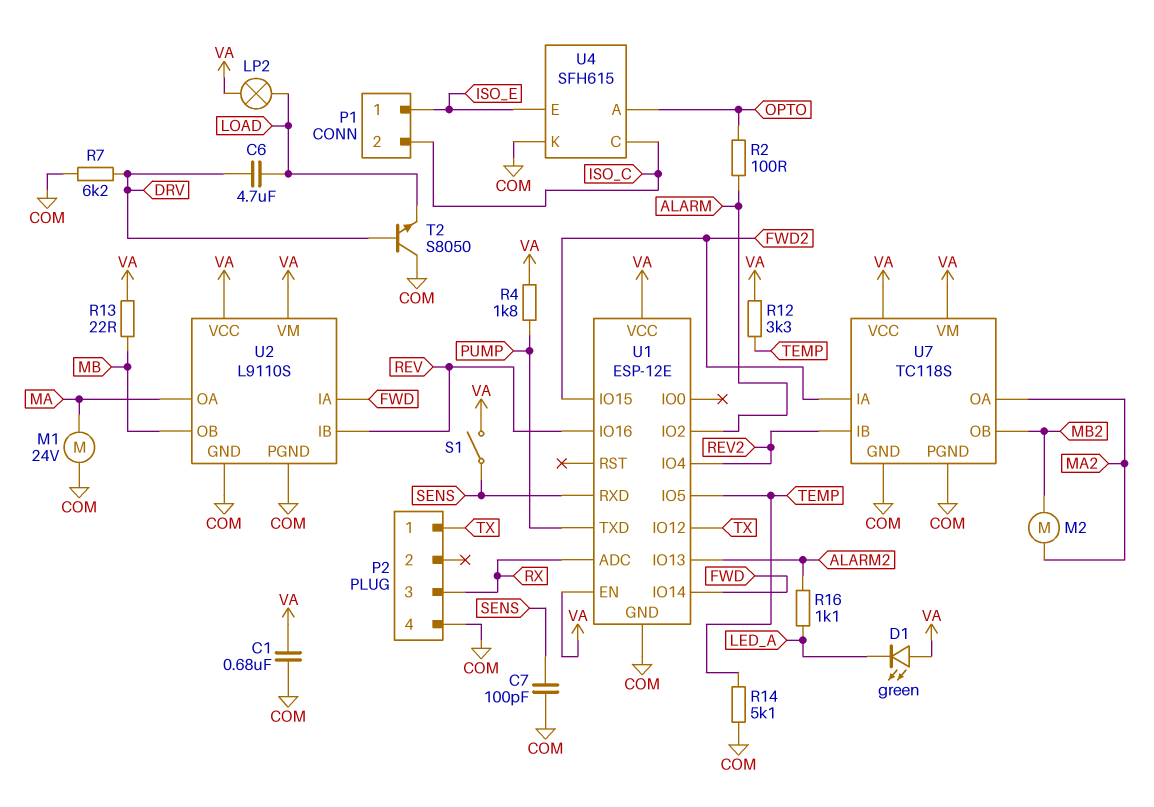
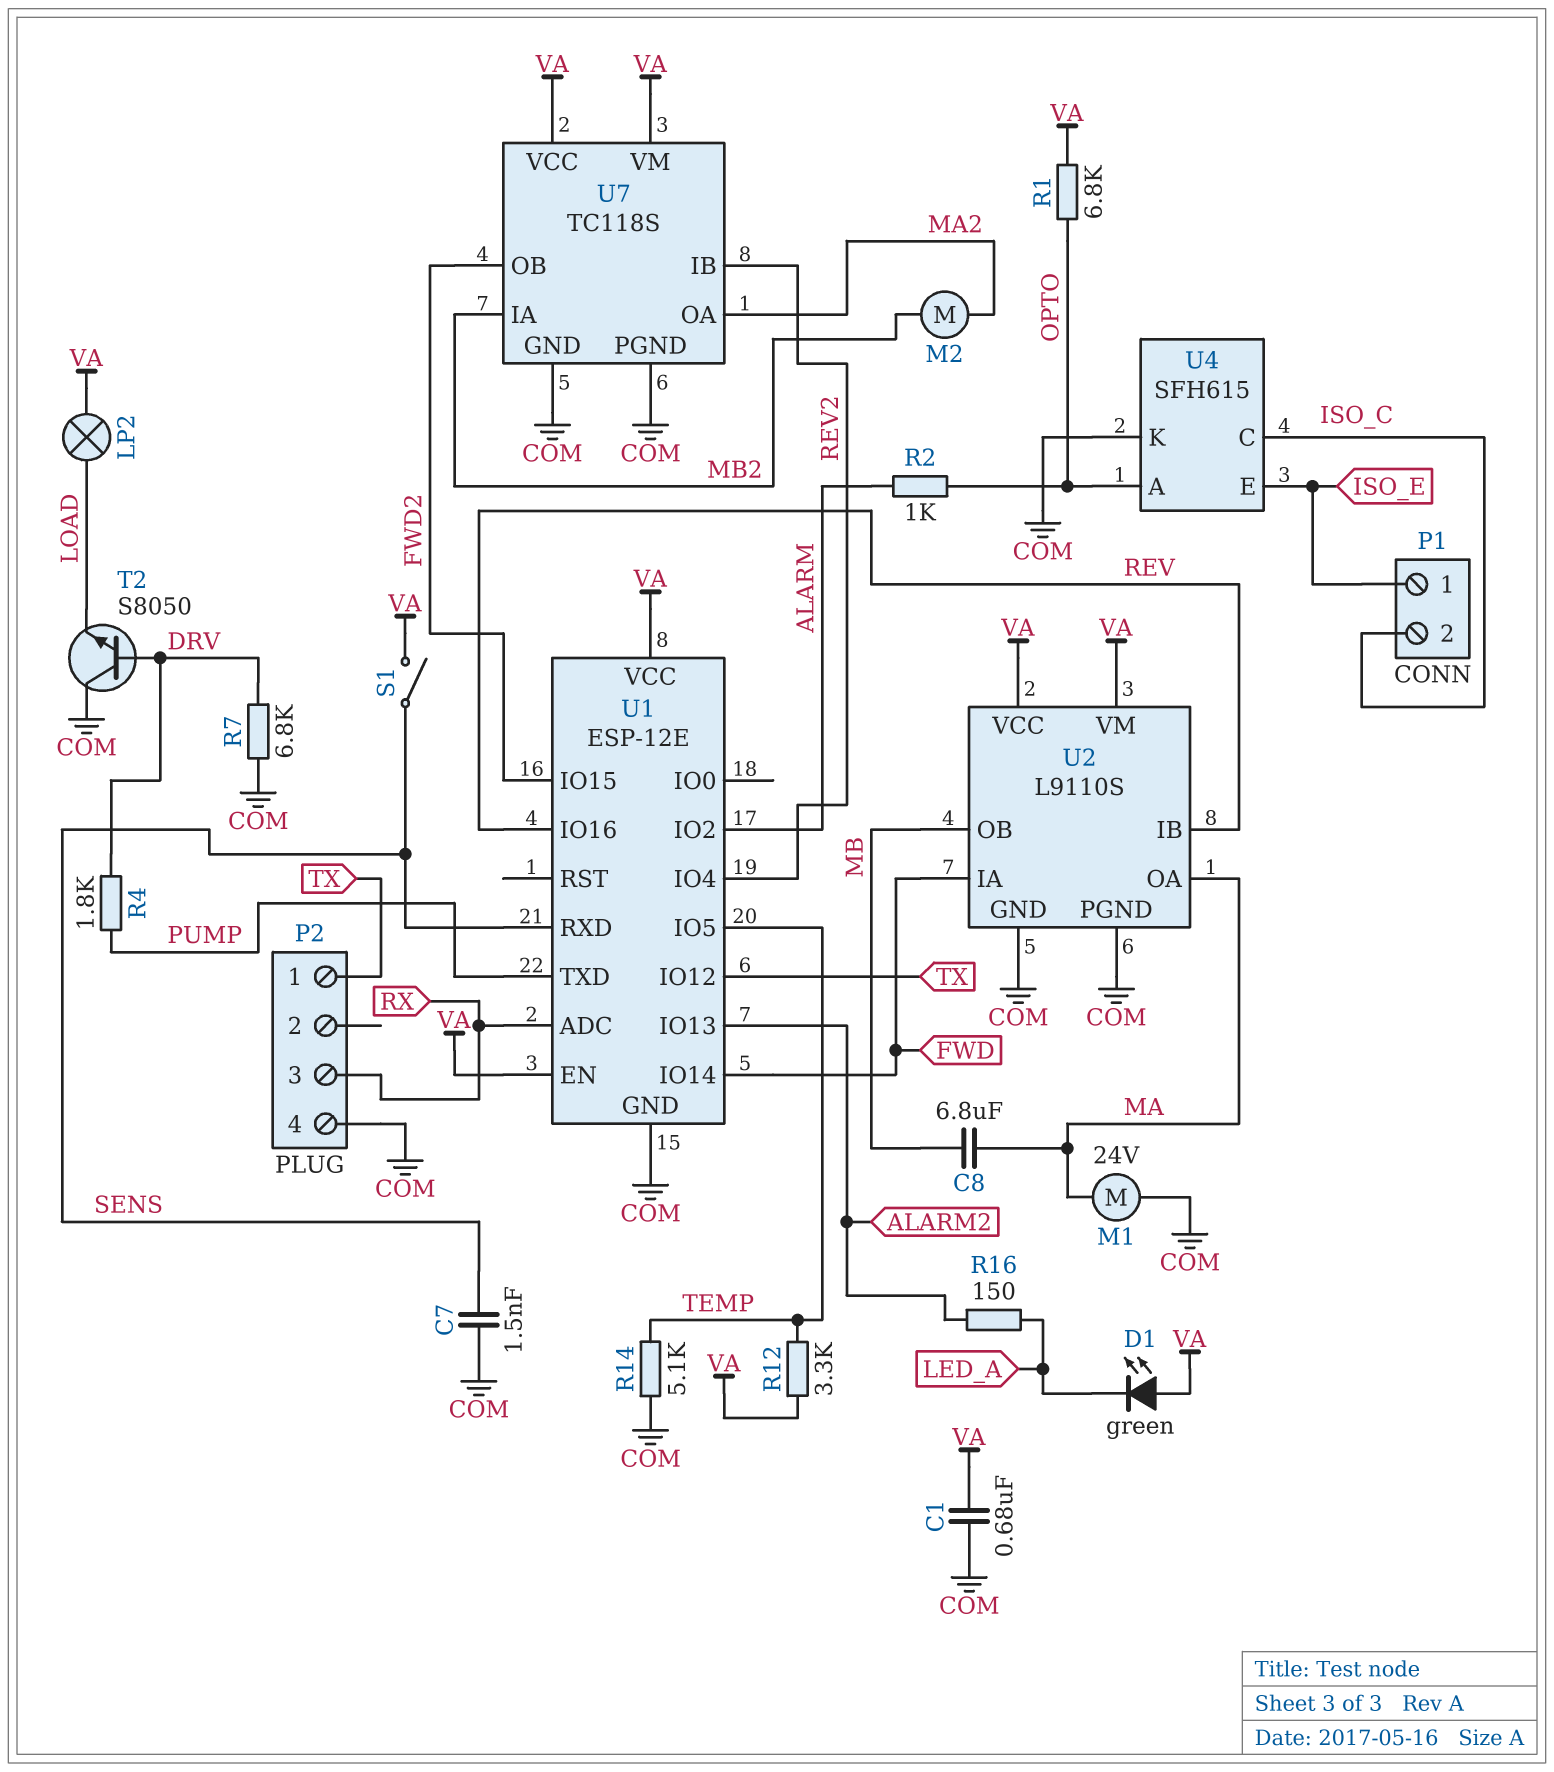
C6: 4.7uF (DRV, LOAD) -> none
C7: 100pF (COM, SENS) -> 1.5nF (COM, SENS)
C8: none -> 6.8uF (MA, MB)
R1: none -> 6.8k (OPTO, VA)
R2: 100 (ALARM, OPTO) -> 1k (ALARM, OPTO)
R4: 1.8k (PUMP, VA) -> 1.8k (DRV, PUMP)
R7: 6.2k (COM, DRV) -> 6.8k (COM, DRV)
R13: 22 (MB, VA) -> none
R16: 1.1k (ALARM2, LED_A) -> 150 (ALARM2, LED_A)
U7 pin IA: FWD2 -> MB2
U7 pin OB: MB2 -> FWD2

